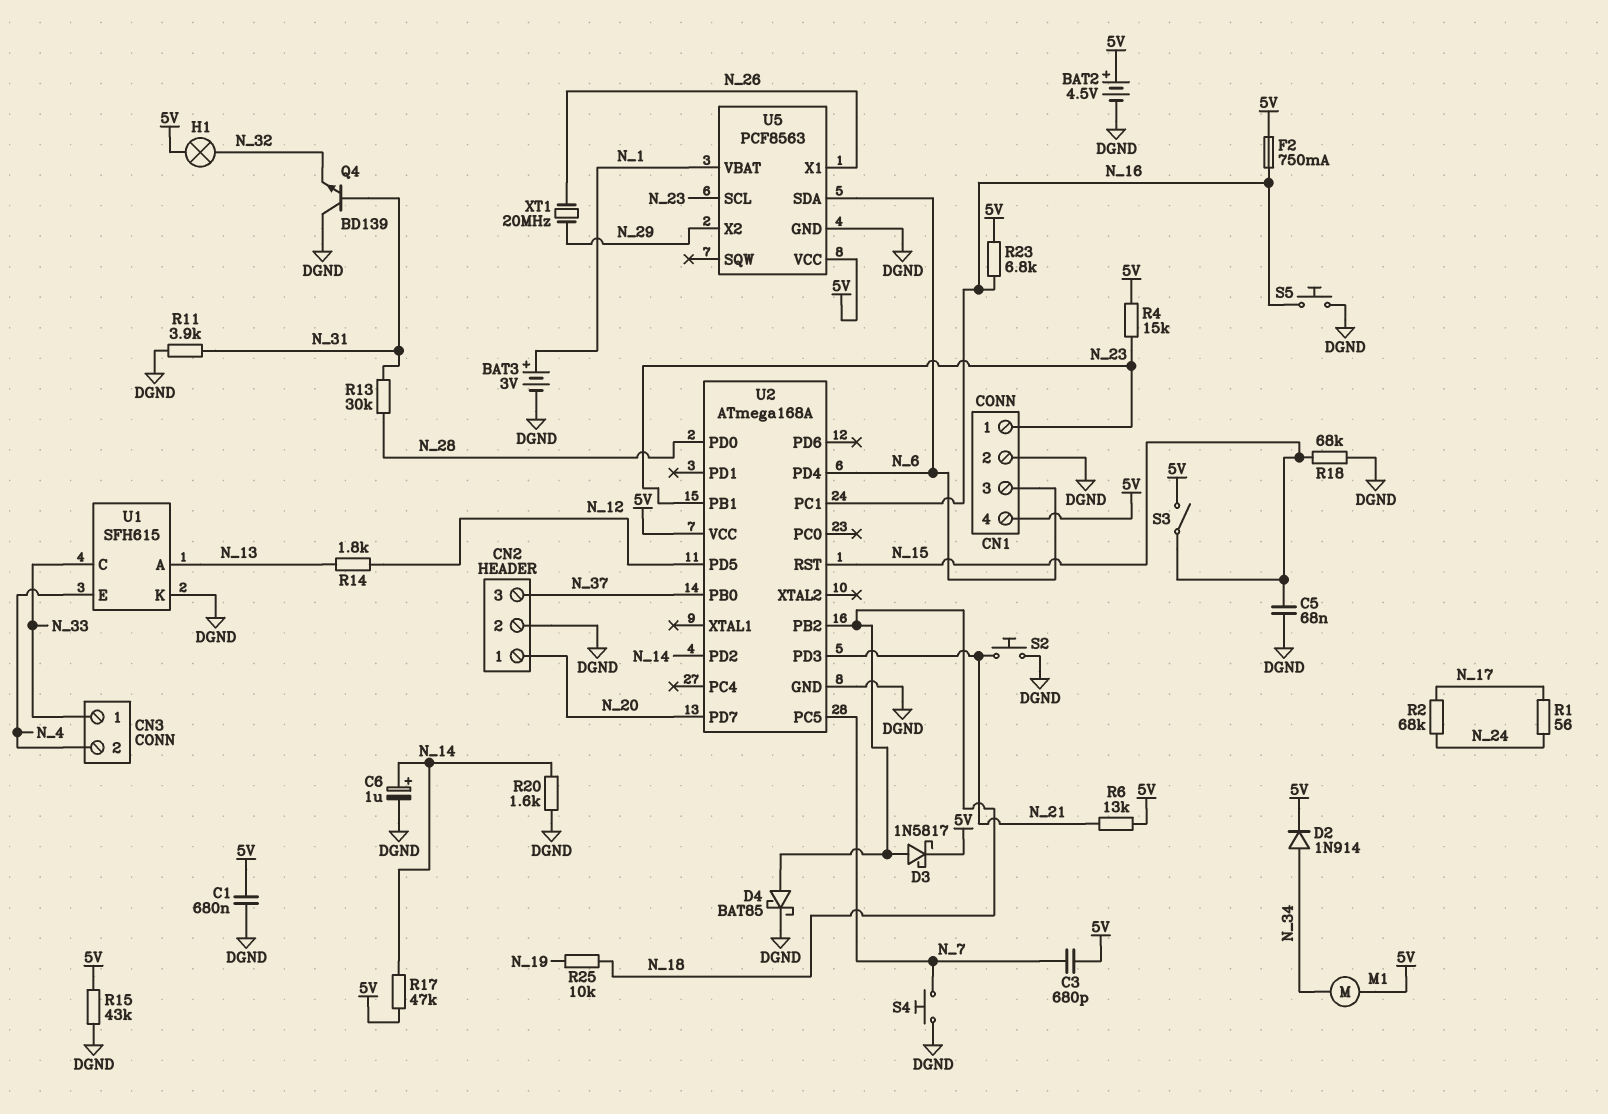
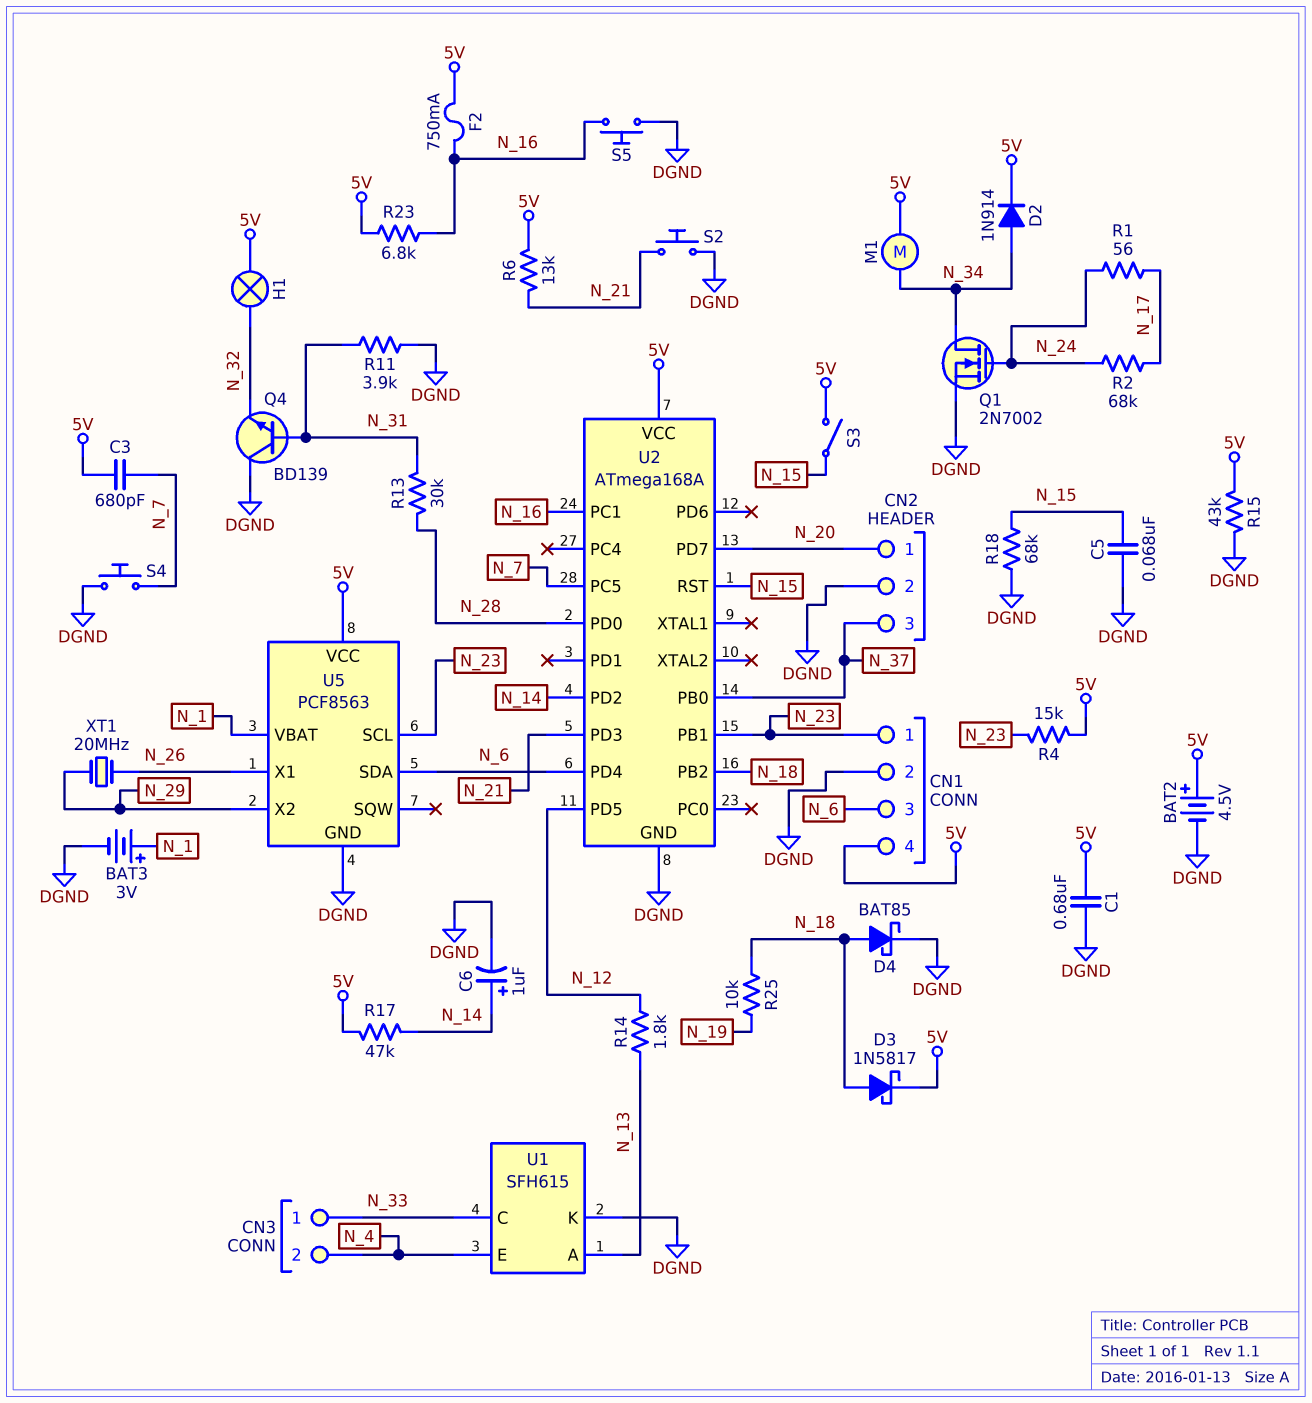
Q1: none -> NMOS 2N7002 (G N_24, D N_34, S DGND)
R20: 1.6k (DGND, N_14) -> none

